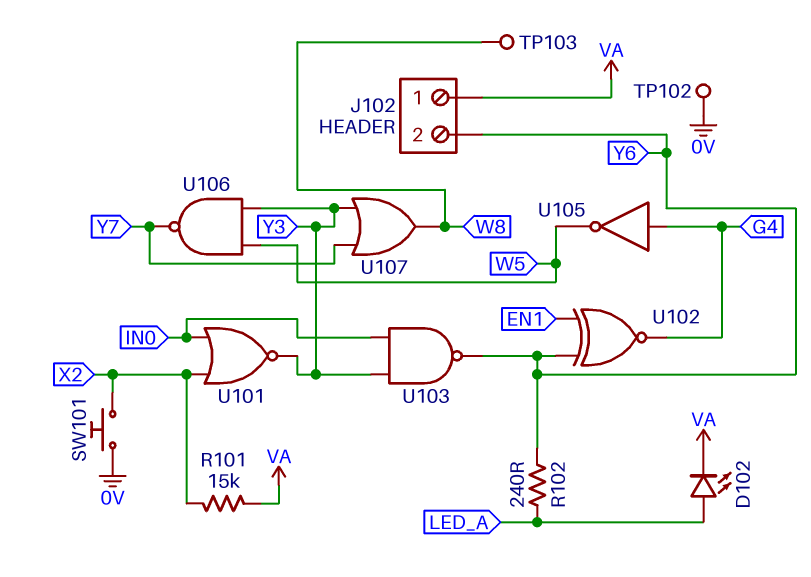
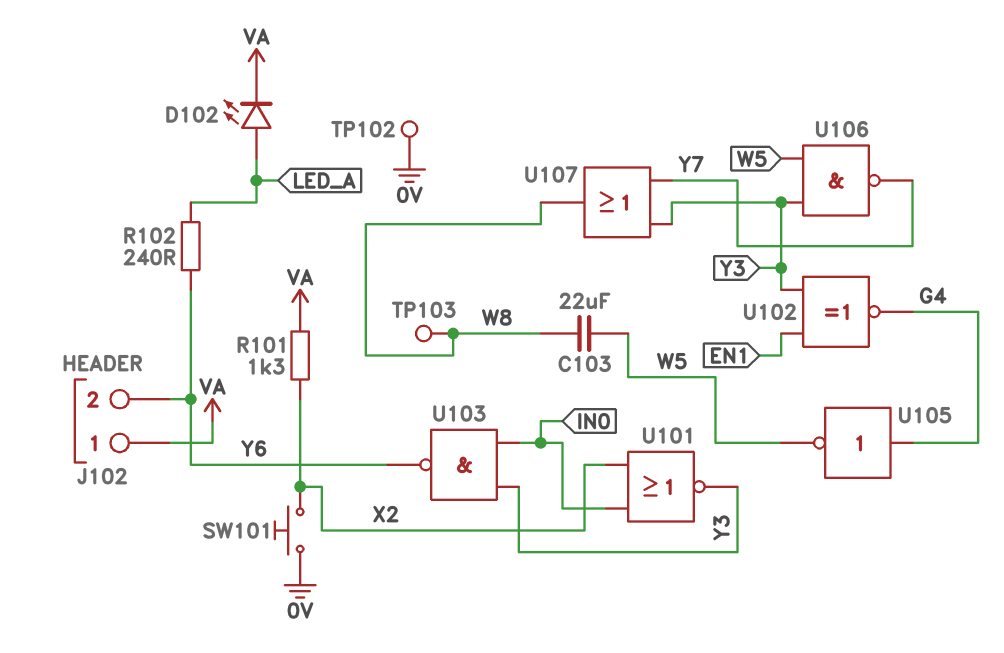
C103: none -> 22uF (W5, W8)
R101: 15k (VA, X2) -> 1.3k (VA, X2)
U102: XNOR (in EN1, in Y6, out G4) -> XNOR (in EN1, in Y3, out G4)

